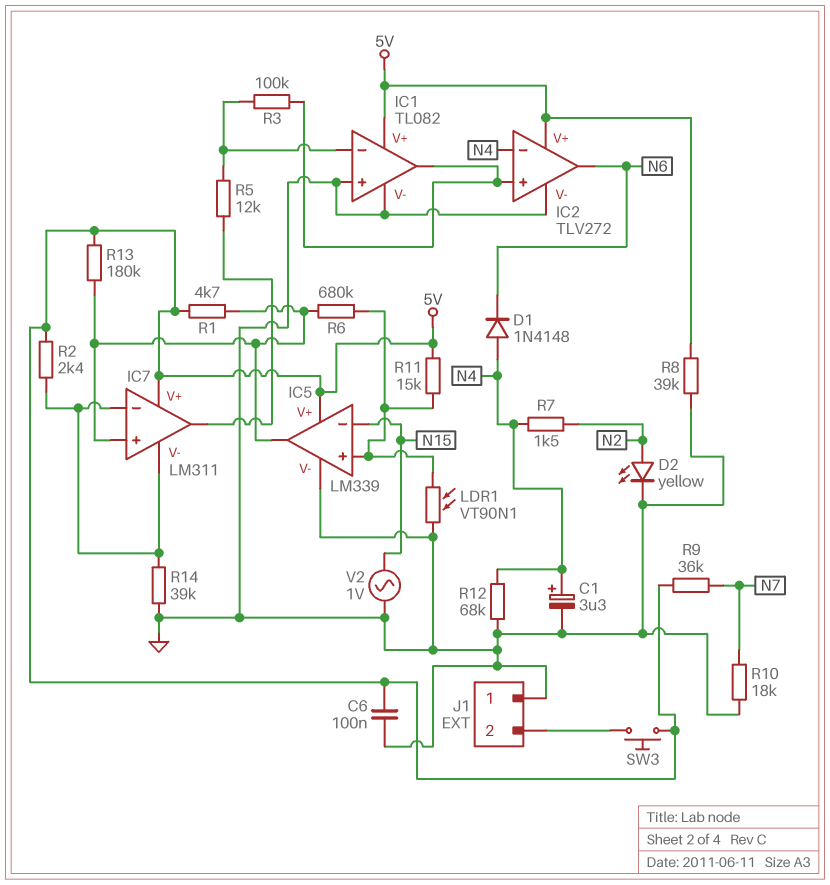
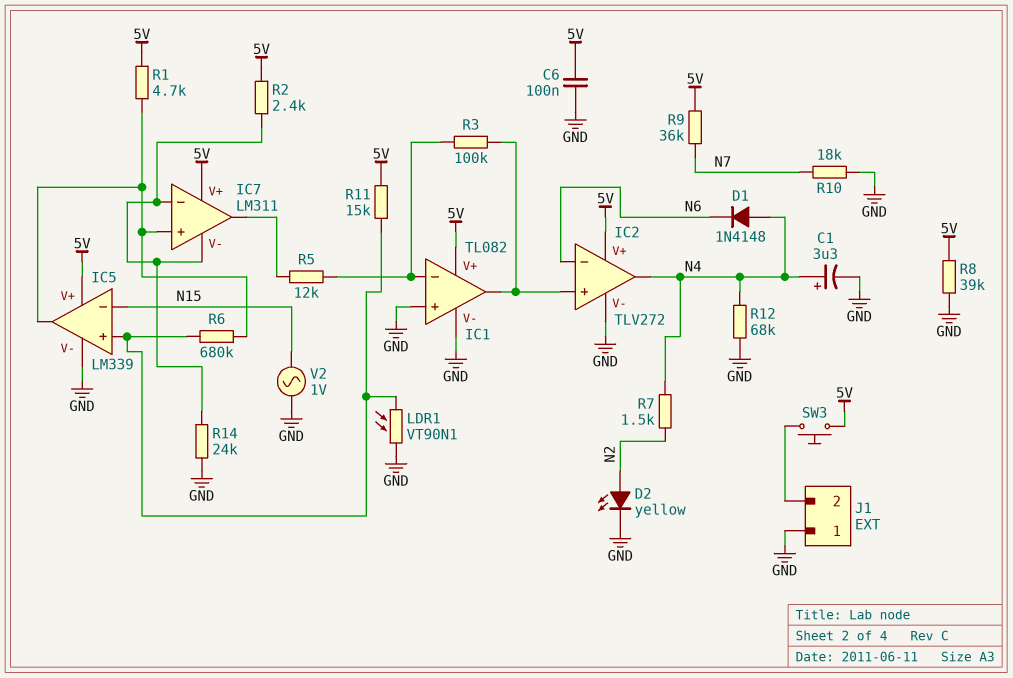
IC2 pin in-: N4 -> N6
IC2 pin out: N6 -> N4
R13: 180k (5V, IC5/out) -> none
R14: 39k (GND, IC7/V-) -> 24k (GND, IC7/V-)

